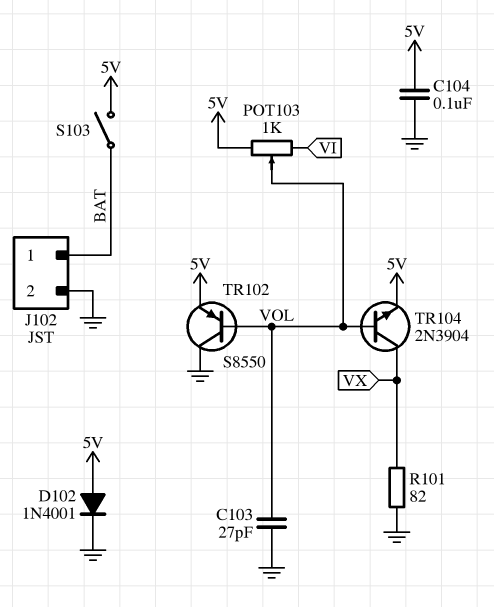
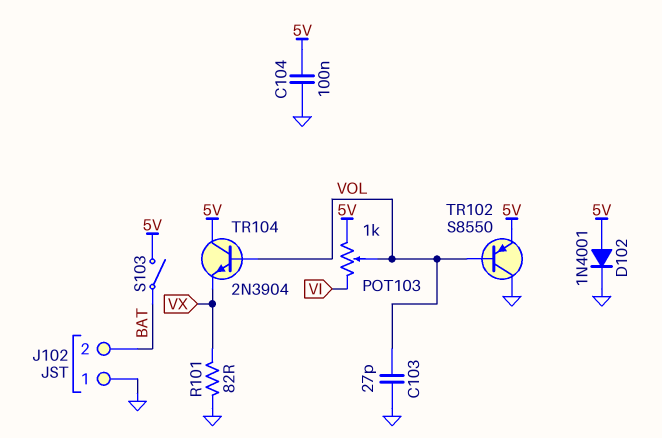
J102 pin 1: BAT -> GND
J102 pin 2: GND -> BAT
TR104: NPN 2N3904 (B VOL, C VX, E 5V) -> NPN 2N3904 (B VOL, C 5V, E VX)

